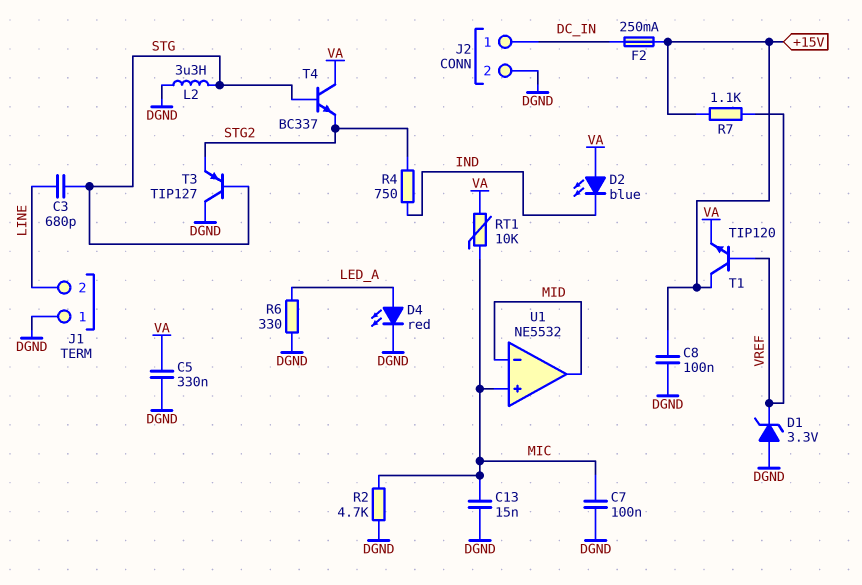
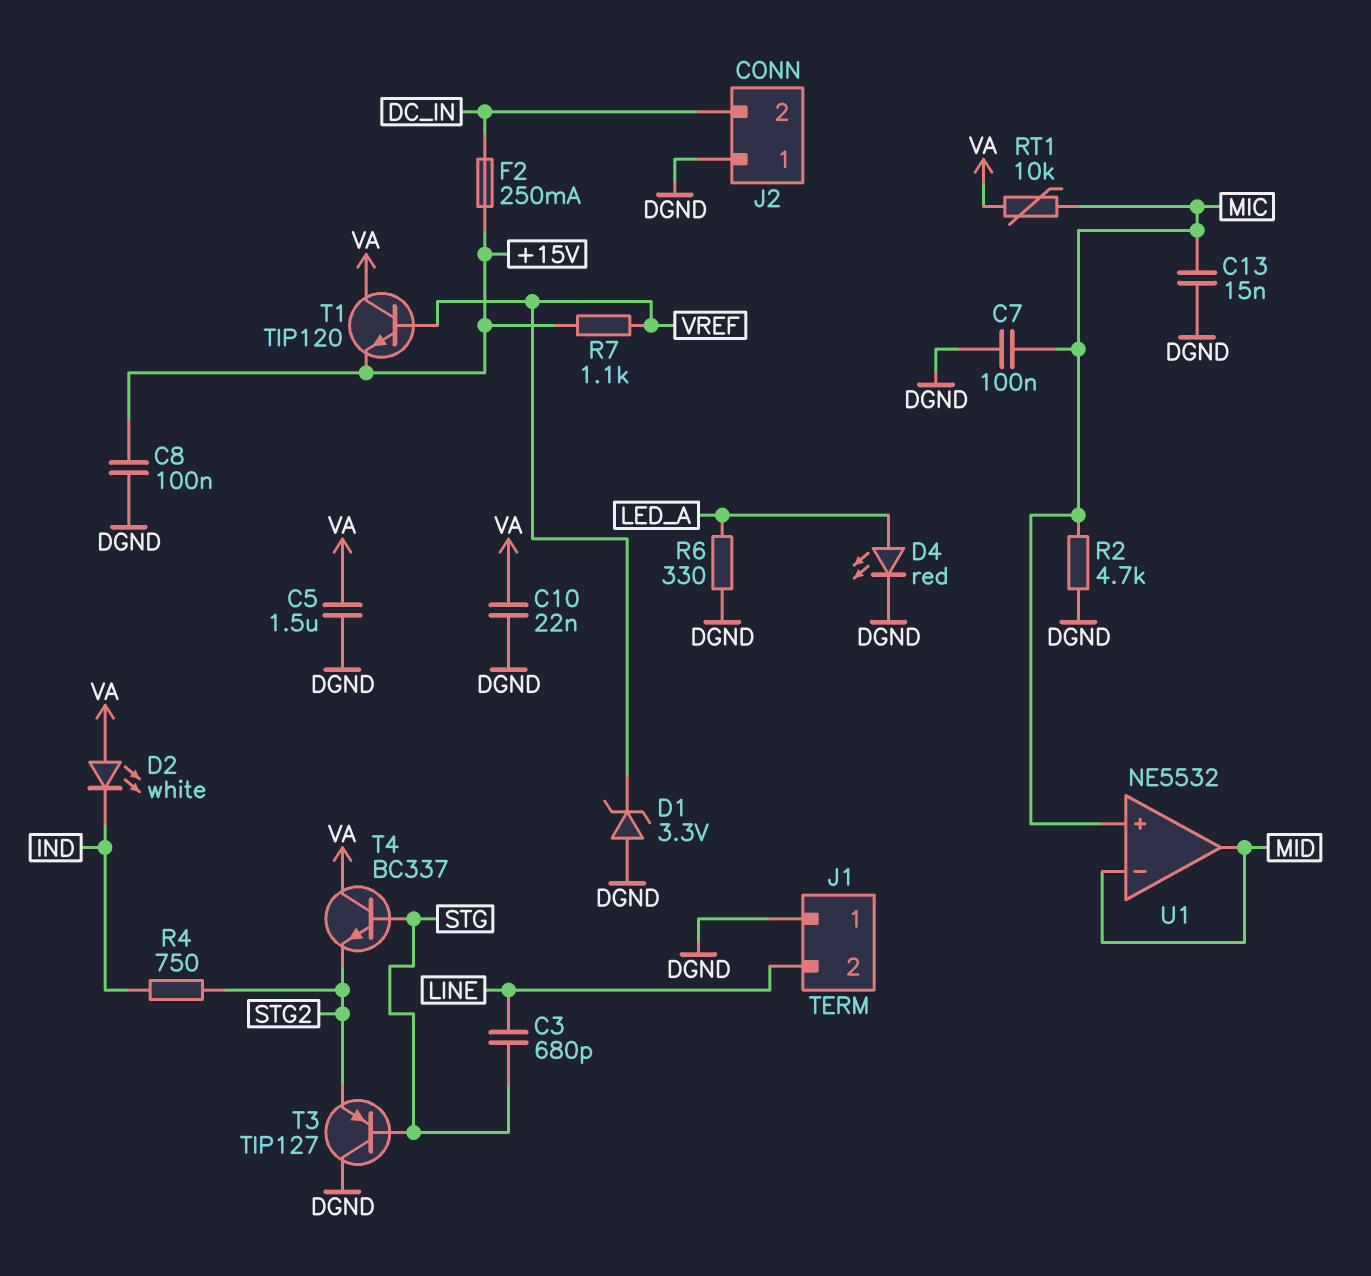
C5: 330nF (DGND, VA) -> 1.5uF (DGND, VA)
C10: none -> 22nF (DGND, VA)
D2: LED blue (A VA, K IND) -> LED white (A VA, K IND)
J2 pin 1: DC_IN -> DGND
J2 pin 2: DGND -> DC_IN
L2: 3.3uH (DGND, STG) -> none
T1: NPN TIP120 (B VREF, C +15V, E VA) -> NPN TIP120 (B VREF, C VA, E +15V)

